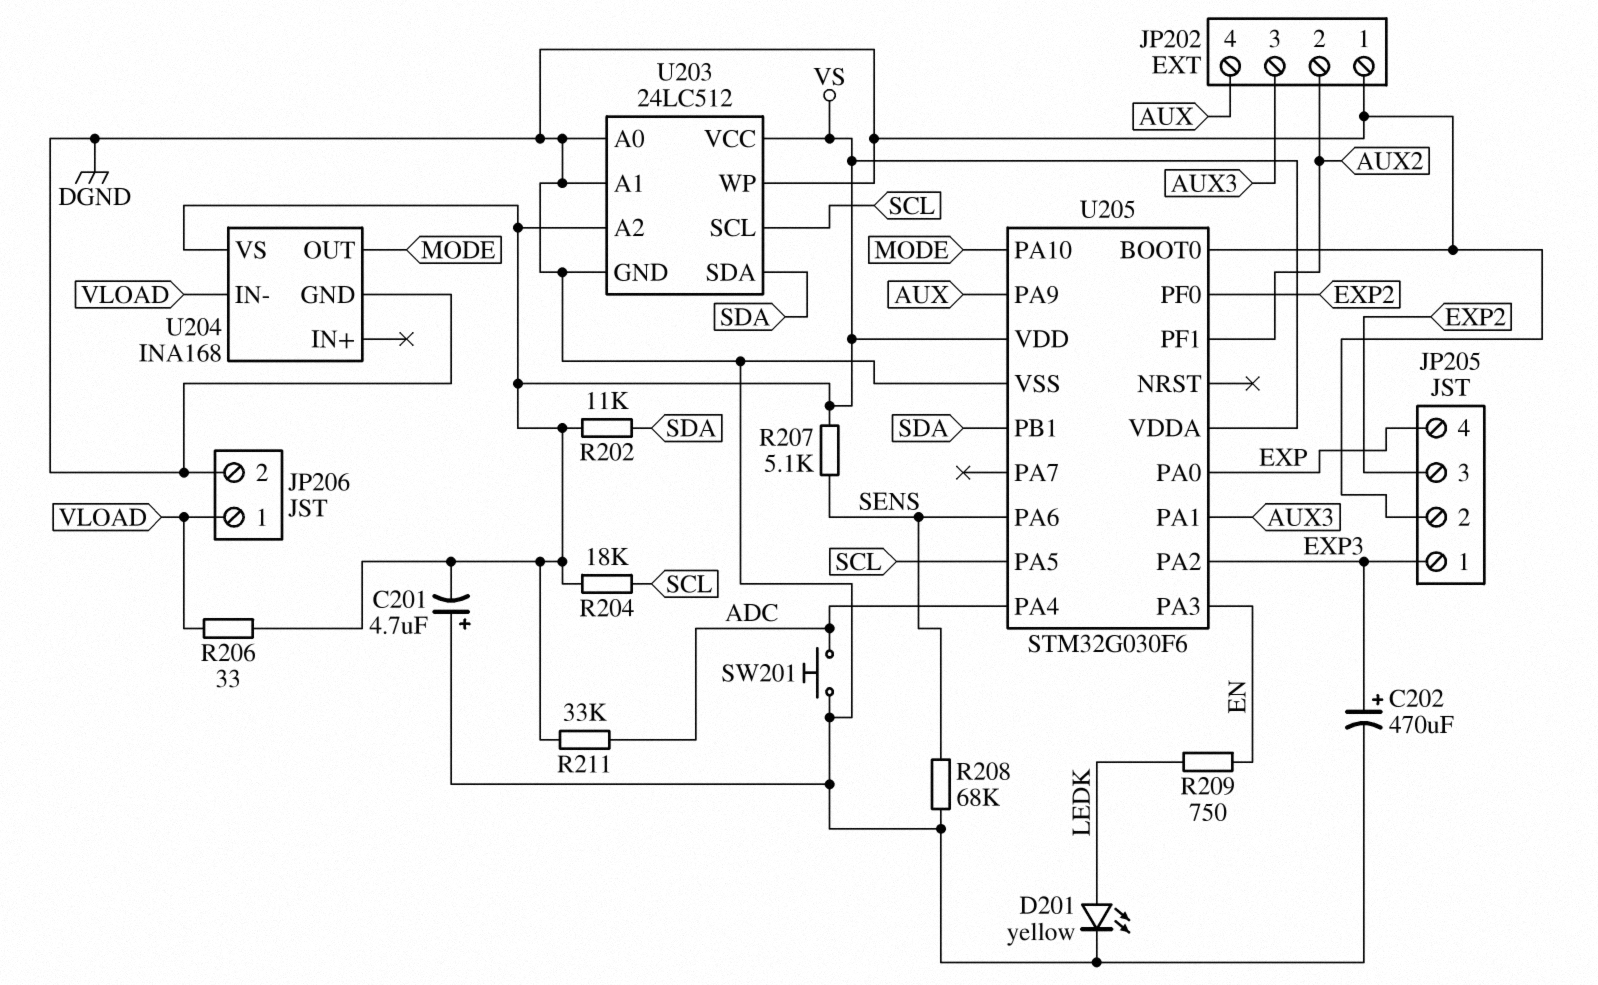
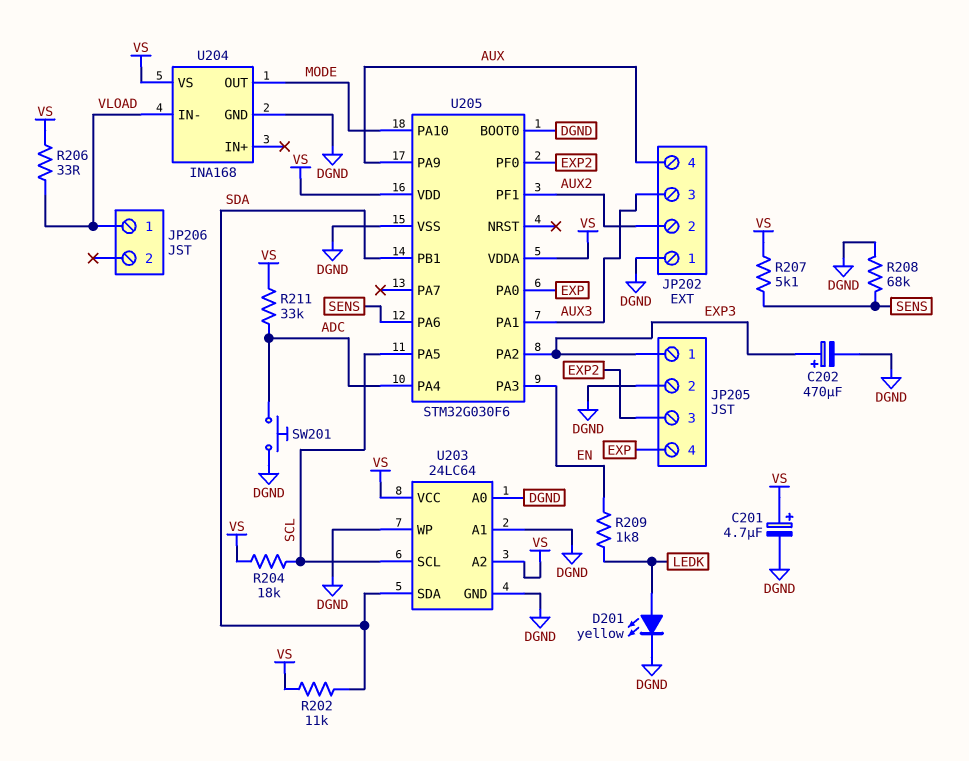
C201: 4.7uF (plus DGND, minus VS) -> 4.7uF (plus VS, minus DGND)
JP206 pin 2: DGND -> none
R209: 750 (EN, LEDK) -> 1.8k (EN, LEDK)
U203: 24LC512 -> 24LC64

